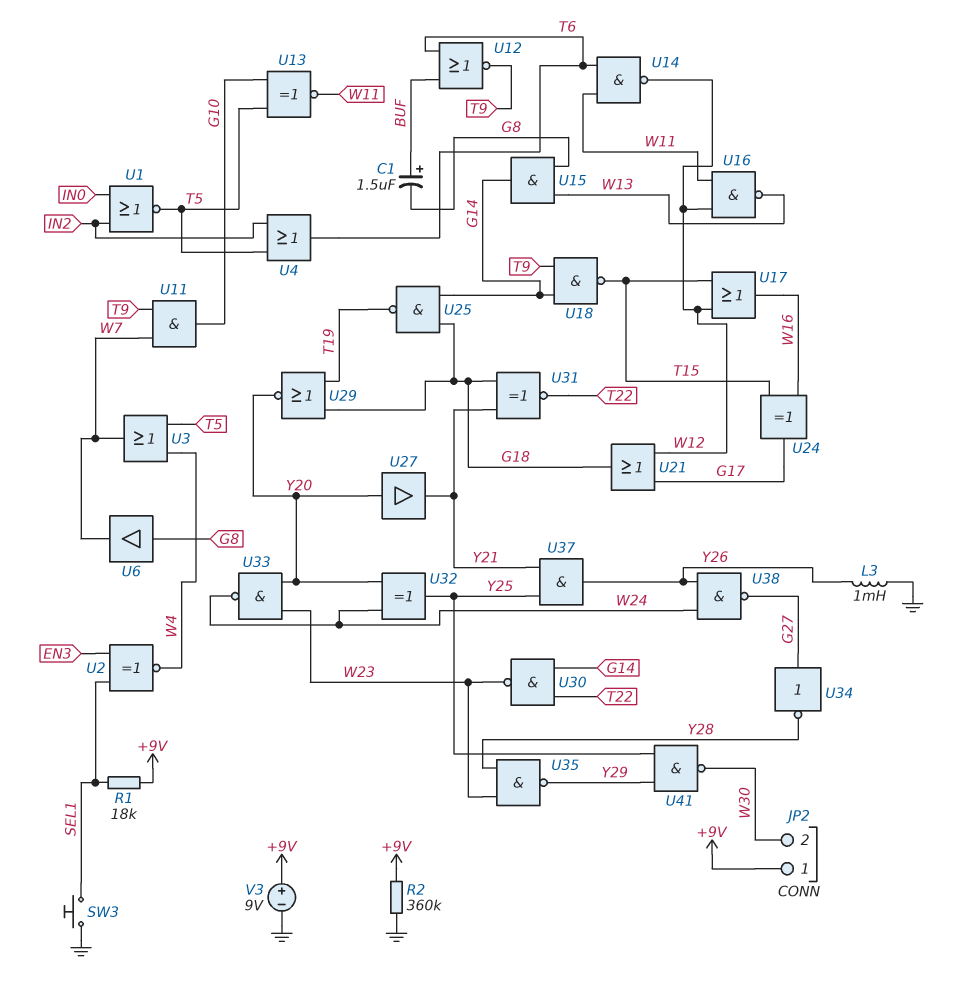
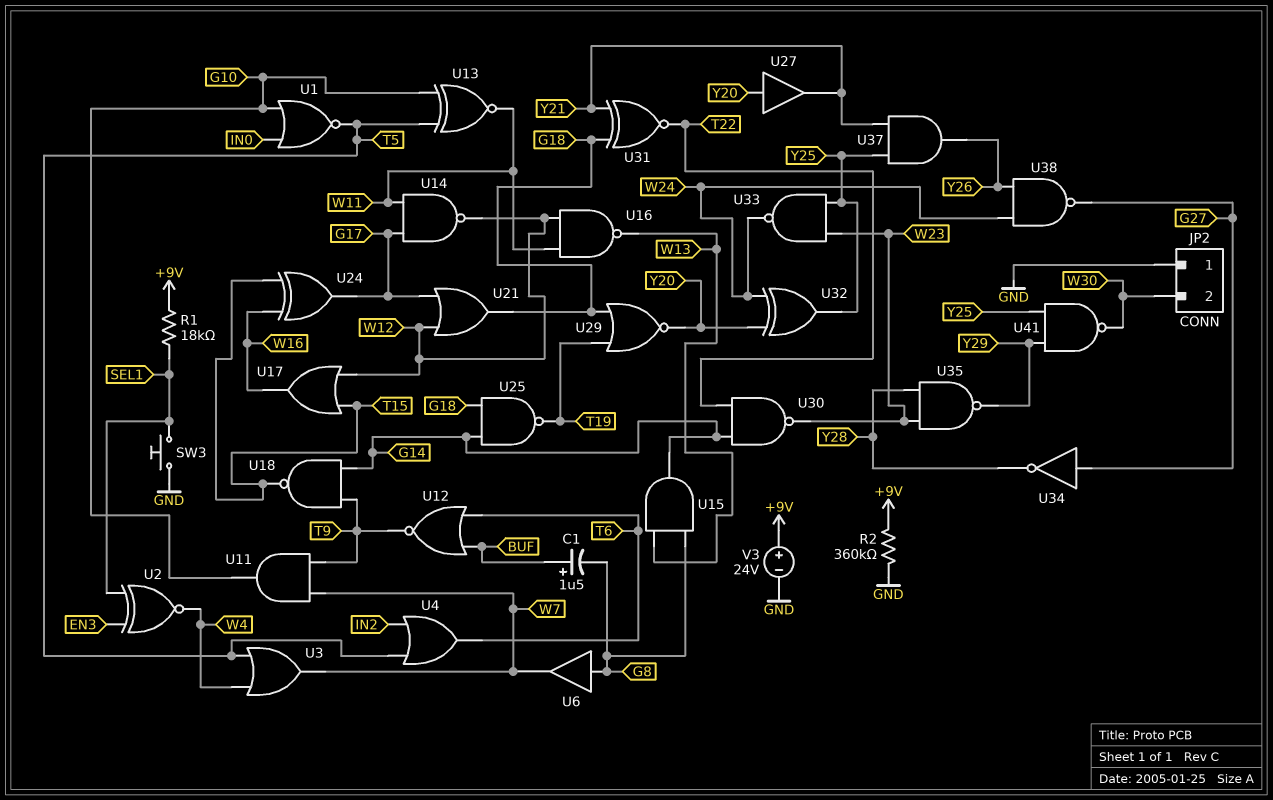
JP2 pin 1: +9V -> GND
L3: 1mH (GND, Y26) -> none
U1: NOR (in IN0, in IN2, out T5) -> NOR (in G10, in IN0, out T5)
U14: NAND (in T6, in W11, out W12) -> NAND (in G17, in W11, out W12)
U33: NAND (in W23, in Y20, out W24) -> NAND (in W23, in Y25, out W24)
V3: 9V (plus +9V, minus GND) -> 24V (plus +9V, minus GND)

